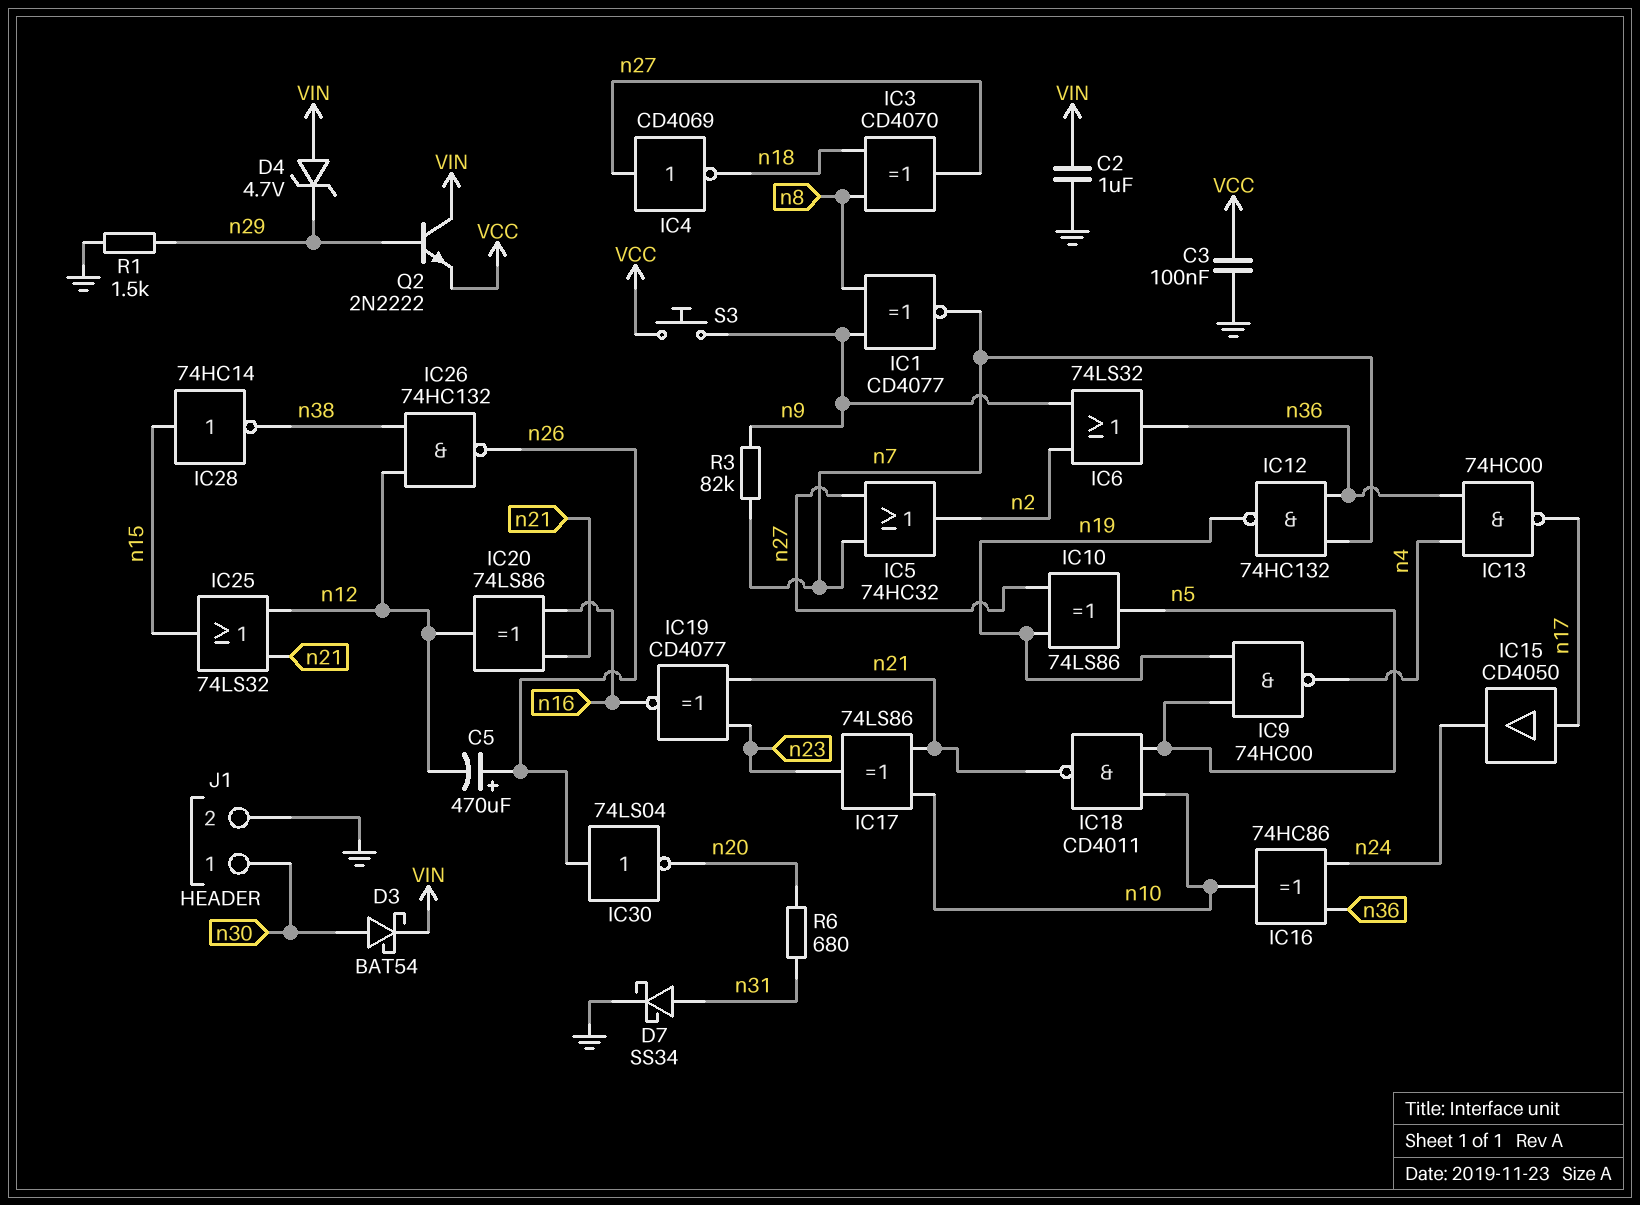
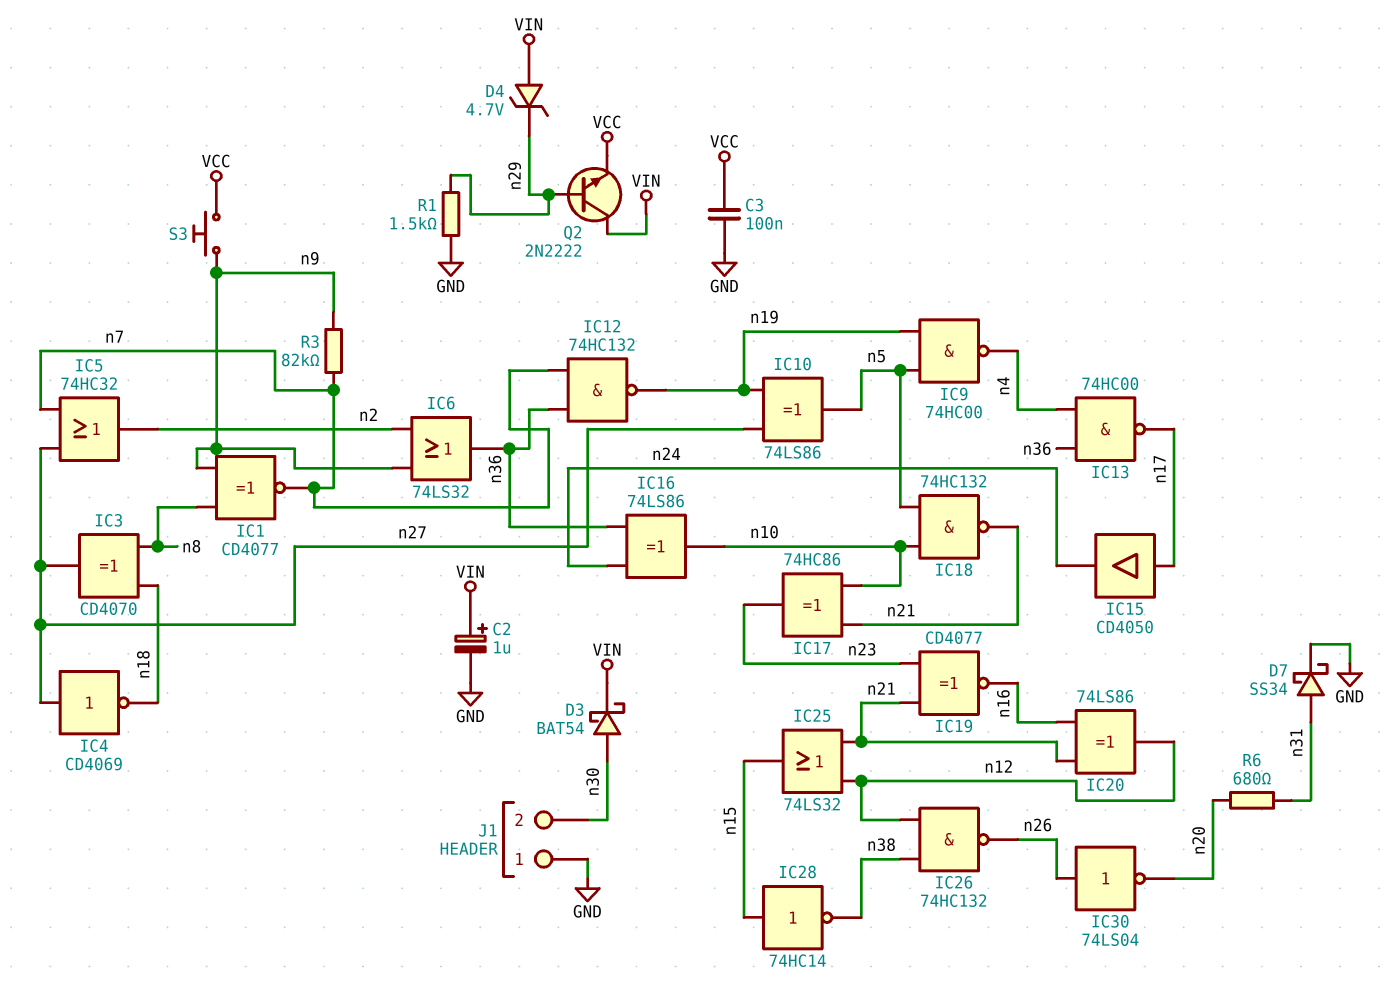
C2: 1uF (GND, VIN) -> 1uF (plus VIN, minus GND)
C5: 470uF (plus n26, minus n12) -> none
IC16: XOR 74HC86 (in n24, in n36, out n10) -> XOR 74LS86 (in n24, in n36, out n10)
IC17: XOR 74LS86 (in n10, in n21, out n23) -> XOR 74HC86 (in n10, in n21, out n23)
IC18: NAND CD4011 (in n5, in n10, out n21) -> NAND 74HC132 (in n5, in n10, out n21)
J1 pin 1: n30 -> GND
J1 pin 2: GND -> n30

